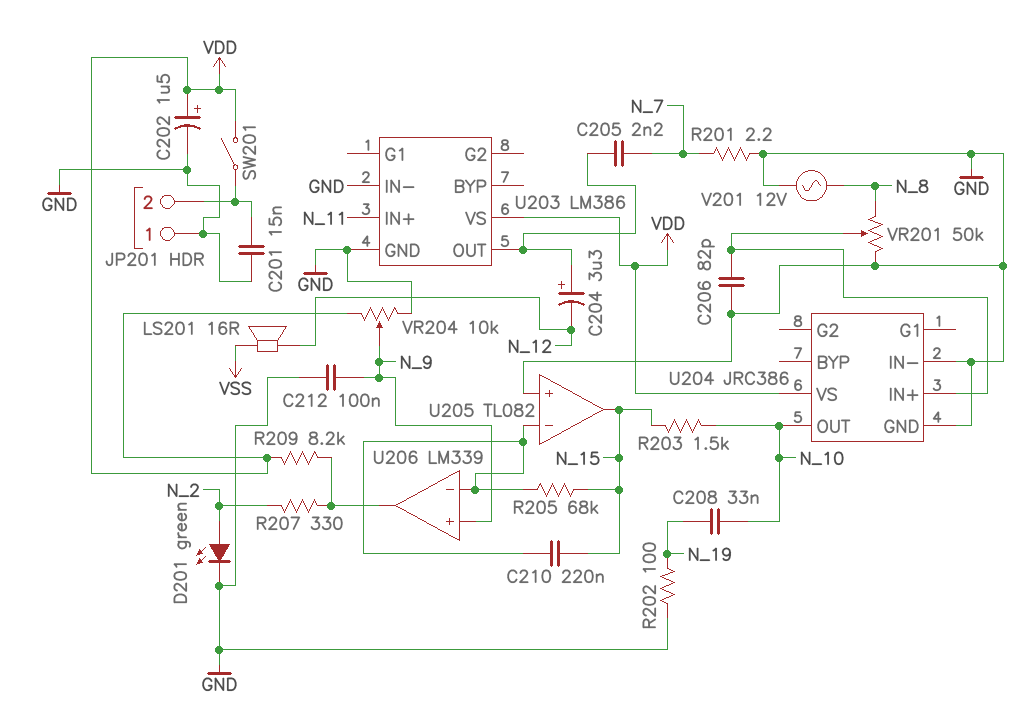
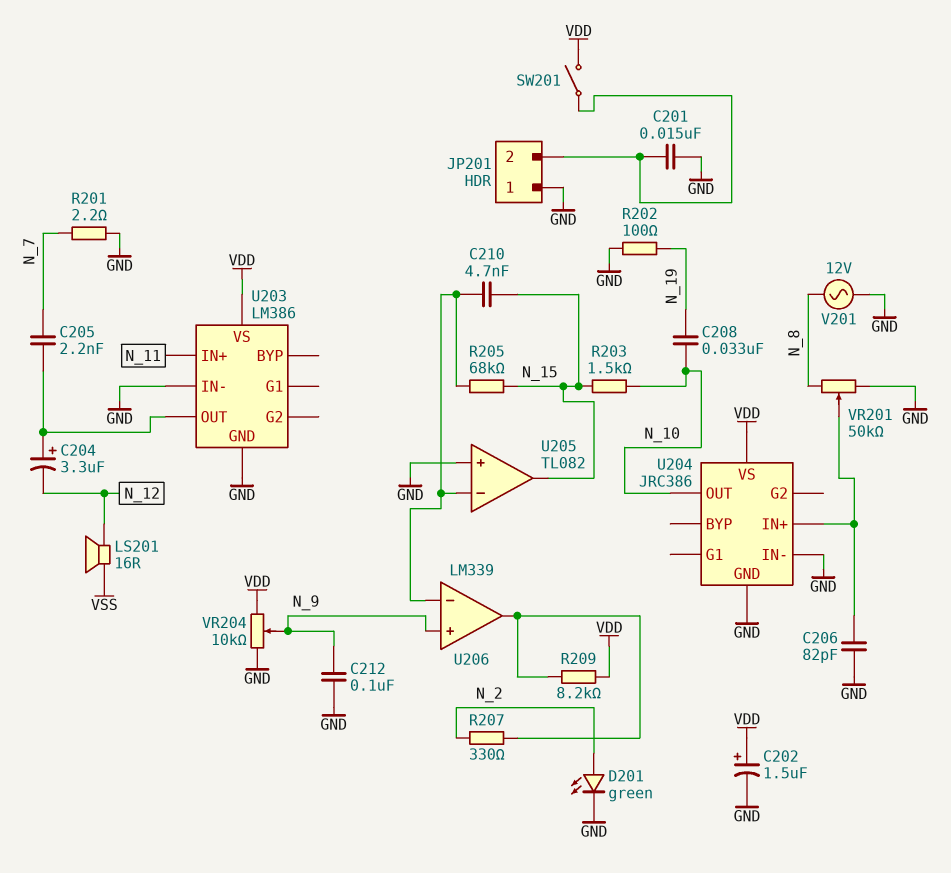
C210: 220nF (N_15, U205/in-) -> 4.7nF (N_15, U205/in-)

